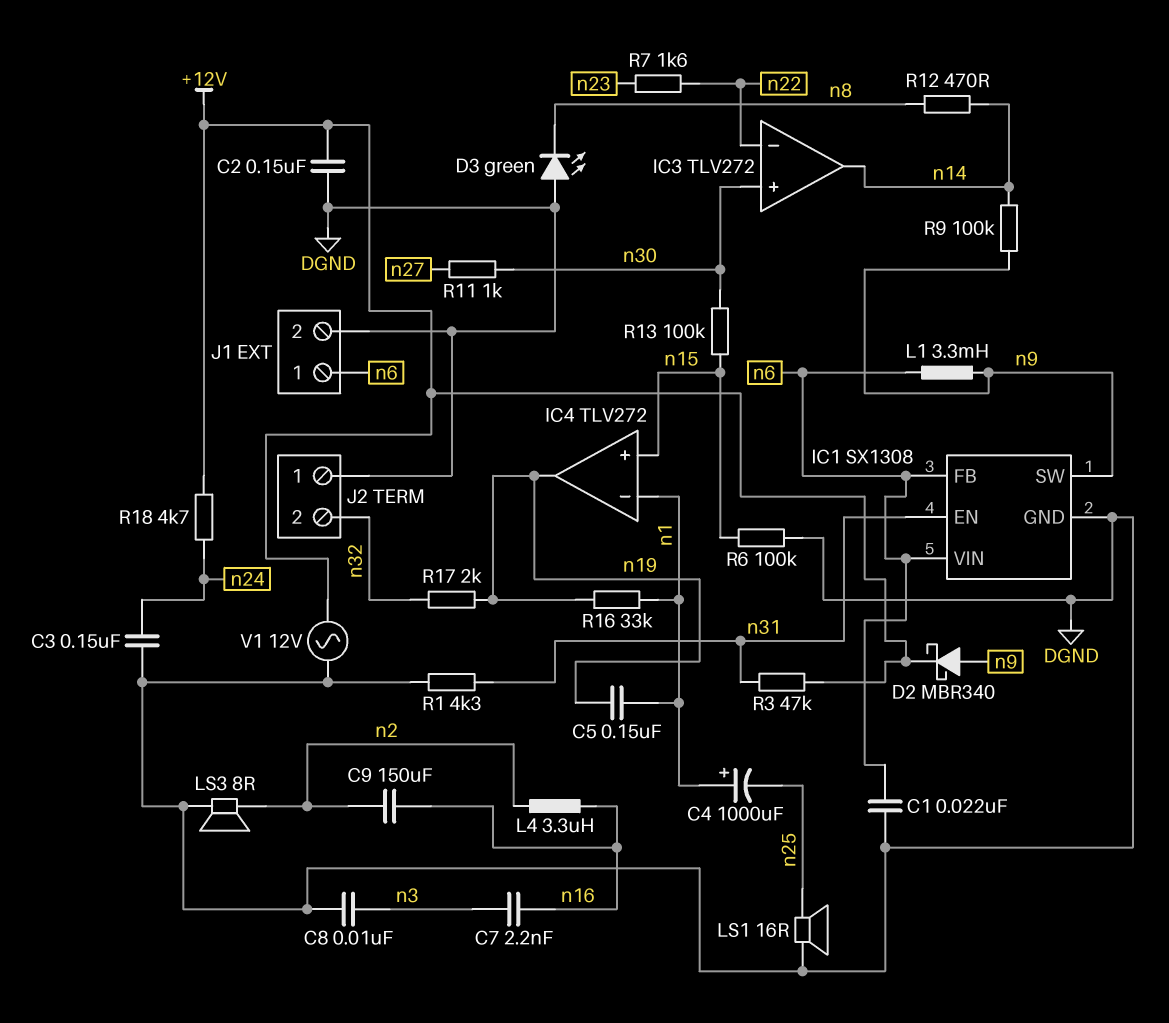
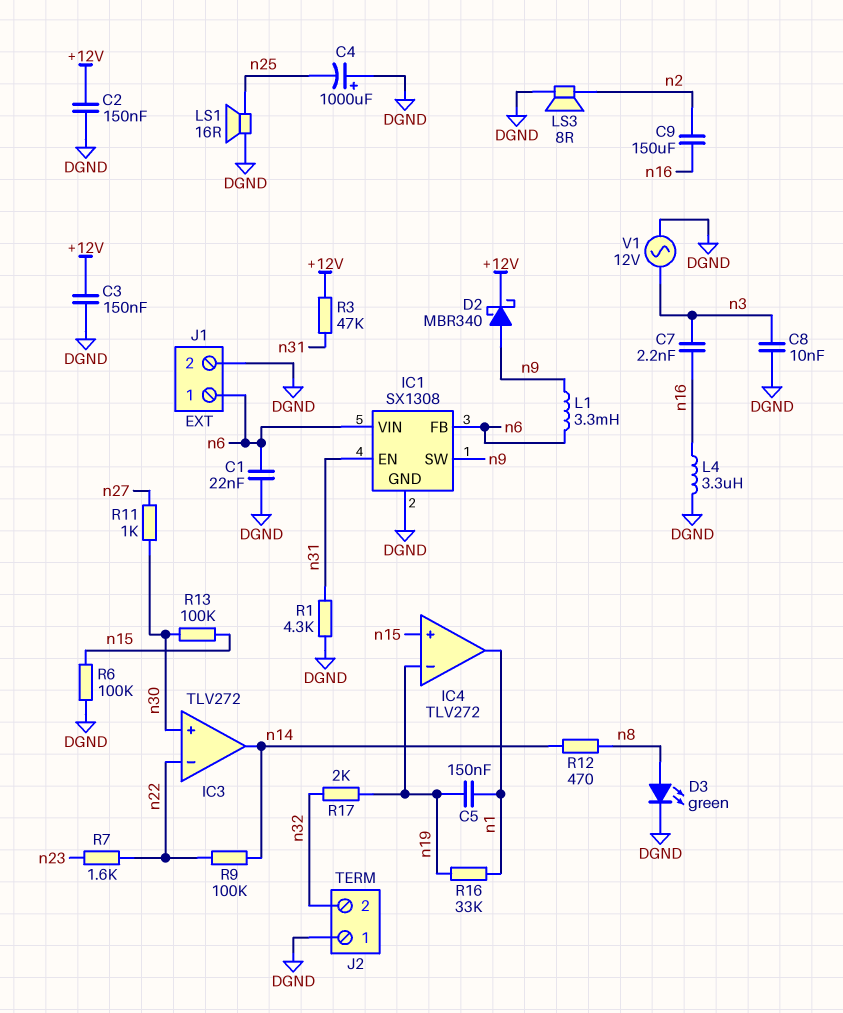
C3: 150nF (DGND, n24) -> 150nF (+12V, DGND)
C4: 1000uF (plus n1, minus n25) -> 1000uF (plus DGND, minus n25)
D3: LED green (A DGND, K n8) -> LED green (A n8, K DGND)
IC4 pin in-: n1 -> n19
IC4 pin out: n19 -> n1
L4: 3.3uH (n2, n16) -> 3.3uH (DGND, n16)
R9: 100k (n9, n14) -> 100k (n14, n22)
R18: 4.7k (+12V, n24) -> none
V1: AC 12V (+12V, DGND) -> AC 12V (DGND, n3)

